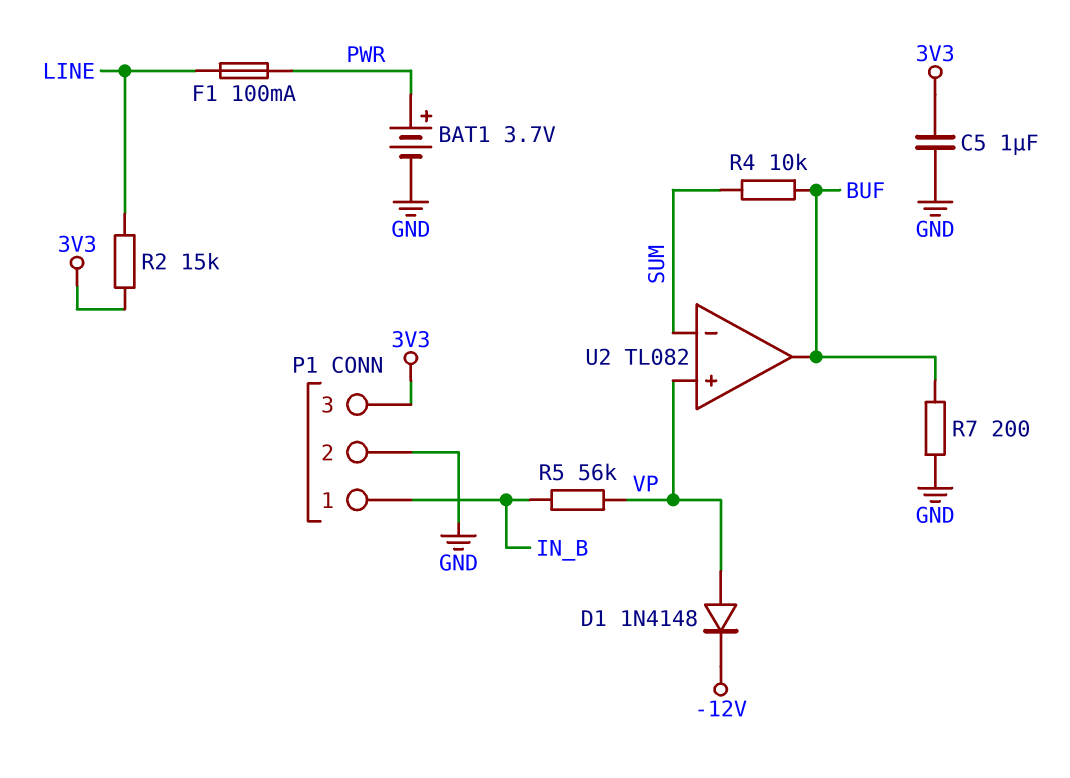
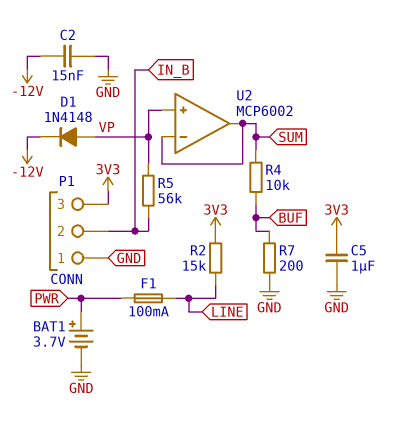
C2: none -> 15nF (-12V, GND)
P1 pin 1: IN_B -> GND
P1 pin 2: GND -> IN_B
U2: TL082 -> MCP6002
U2 pin out: BUF -> SUM

